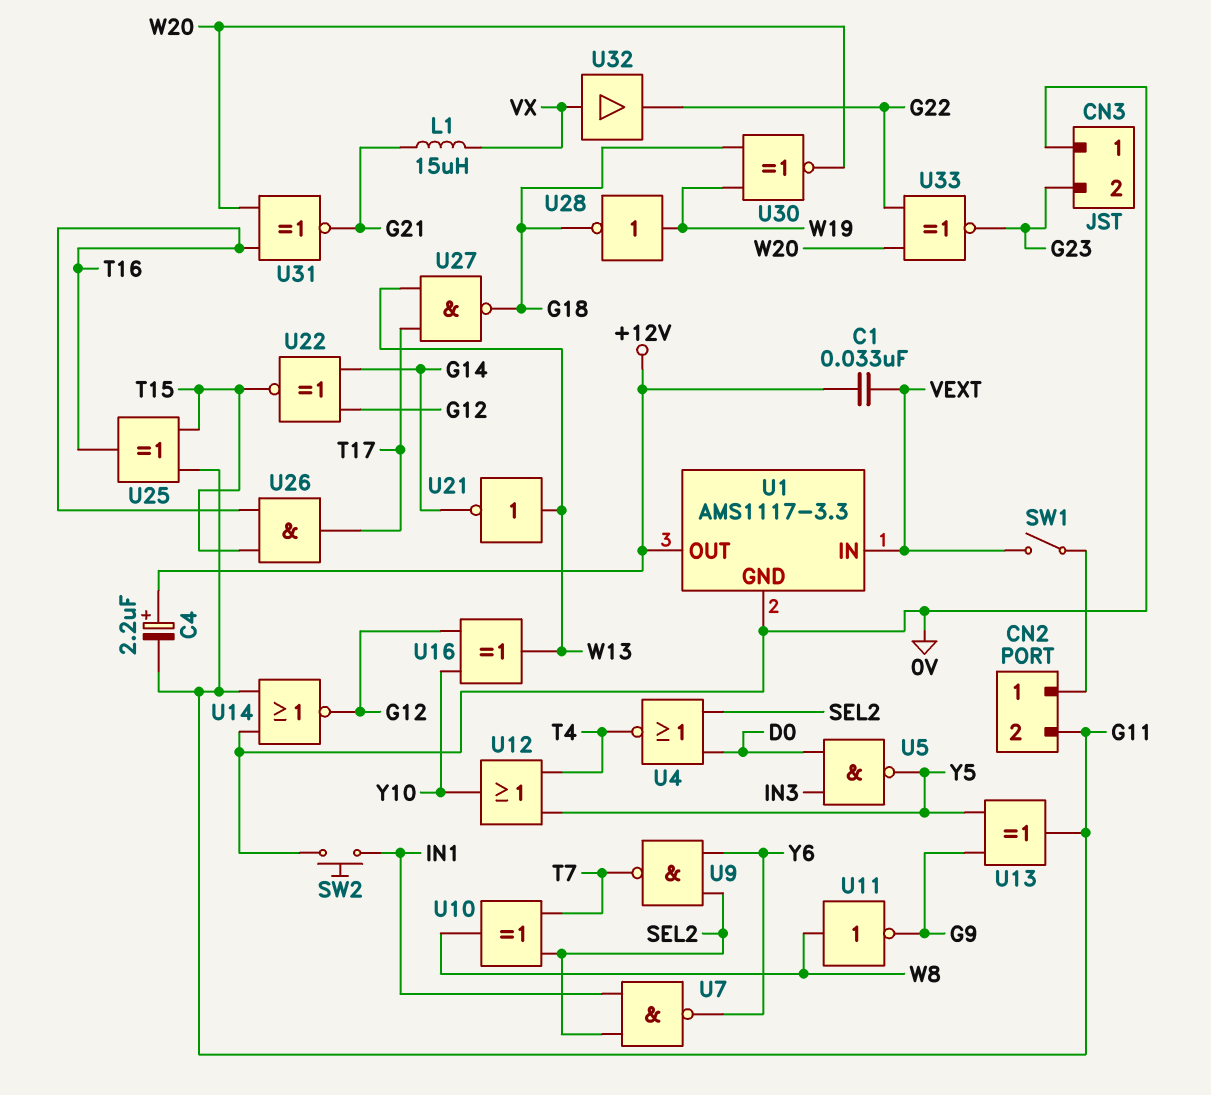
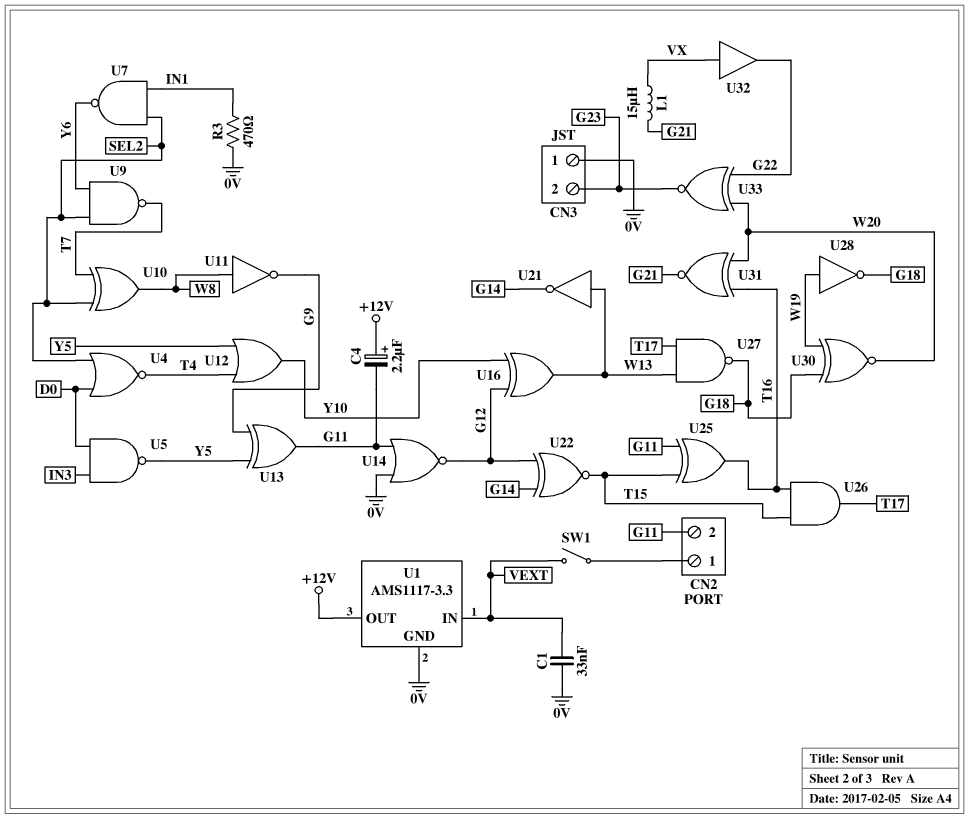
C1: 33nF (+12V, VEXT) -> 33nF (0V, VEXT)
R3: none -> 470 (0V, IN1)
SW2: button (0V, IN1) -> none

